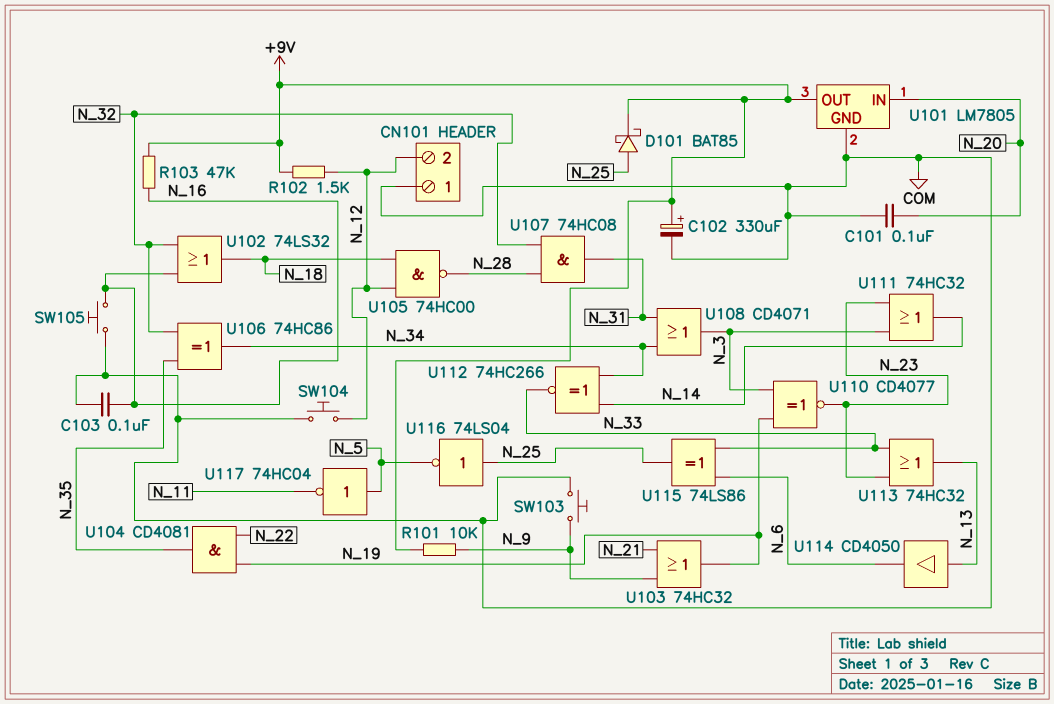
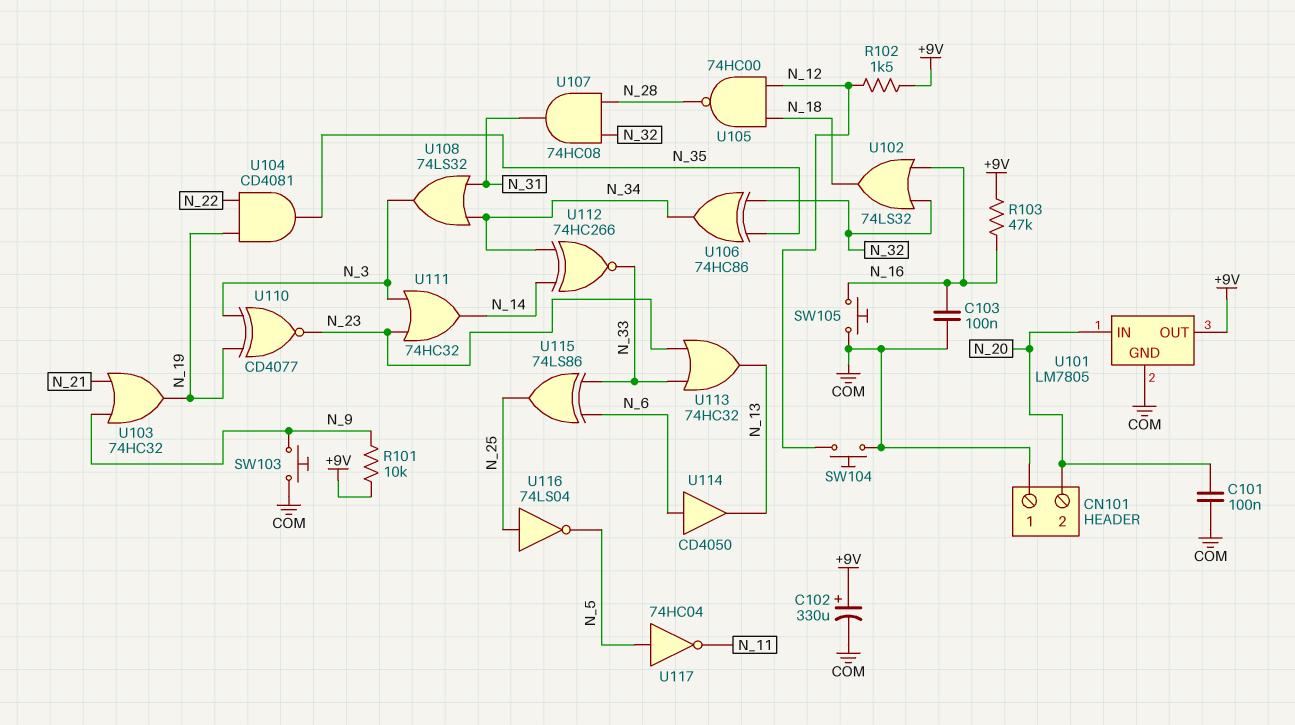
CN101 pin 2: N_12 -> N_20
D101: schottky BAT85 (A N_25, K +9V) -> none
U108: OR CD4071 (in N_31, in N_34, out N_3) -> OR 74LS32 (in N_31, in N_34, out N_3)
U114: buffer CD4050 (in N_13, out N_6) -> buffer CD4050 (in N_6, out N_13)

